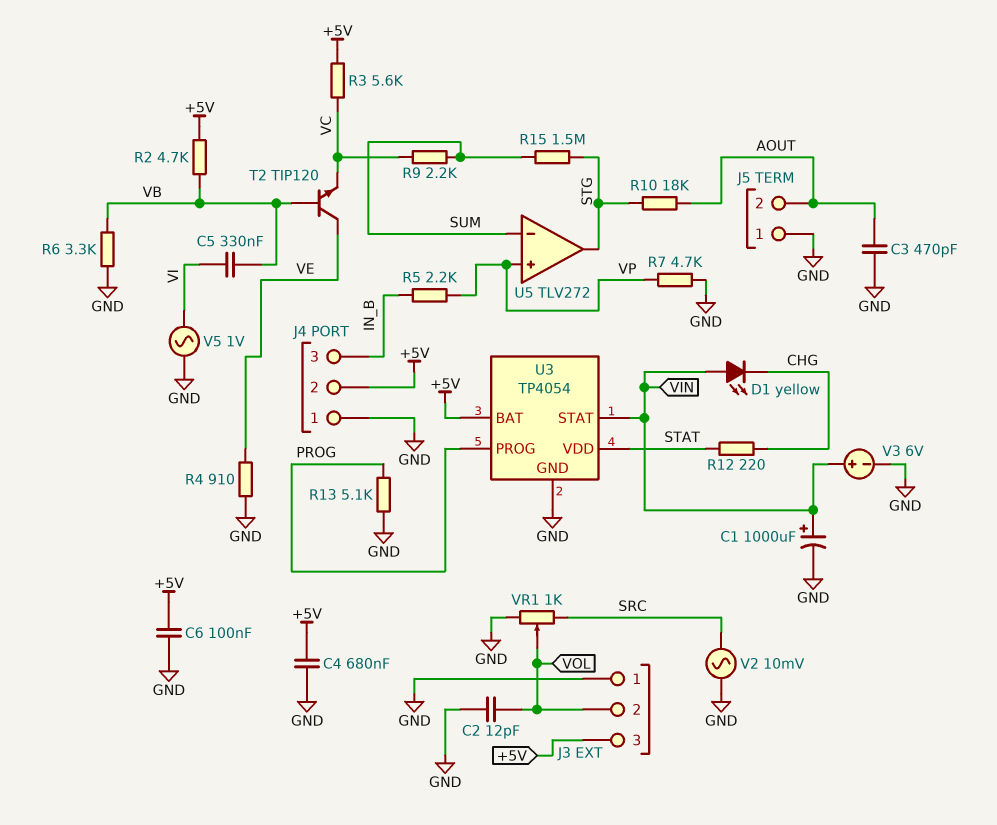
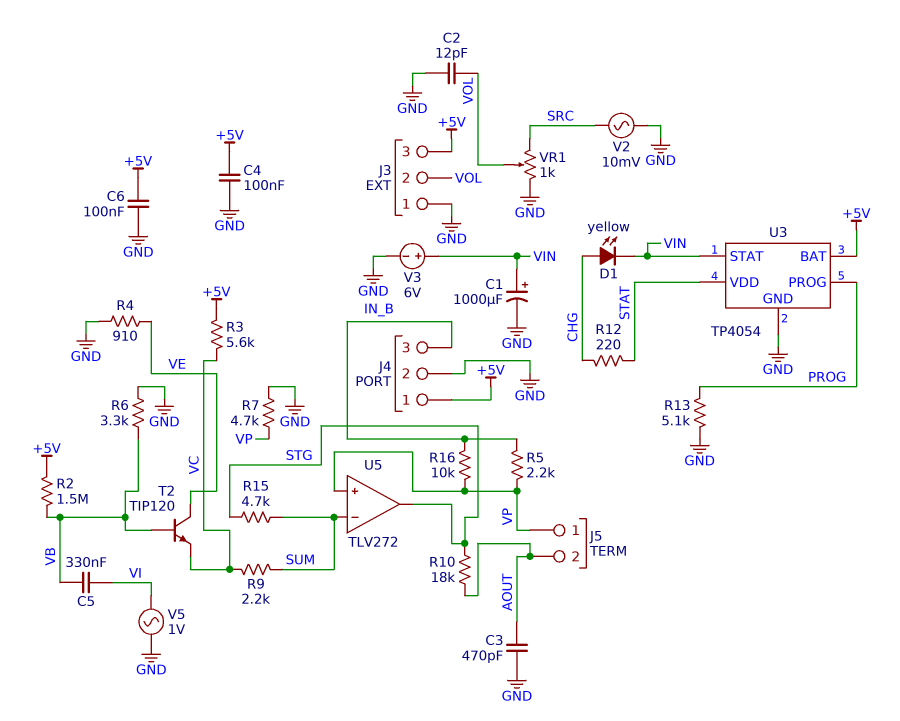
C4: 680nF (+5V, GND) -> 100nF (+5V, GND)
D1: LED yellow (A VIN, K CHG) -> LED yellow (A CHG, K VIN)
J4 pin 1: GND -> +5V
J4 pin 2: +5V -> GND
J5 pin 1: GND -> VP
R2: 4.7k (+5V, VB) -> 1.5M (+5V, VB)
R15: 1.5M (STG, SUM) -> 4.7k (STG, SUM)
R16: none -> 10k (IN_B, VP)

